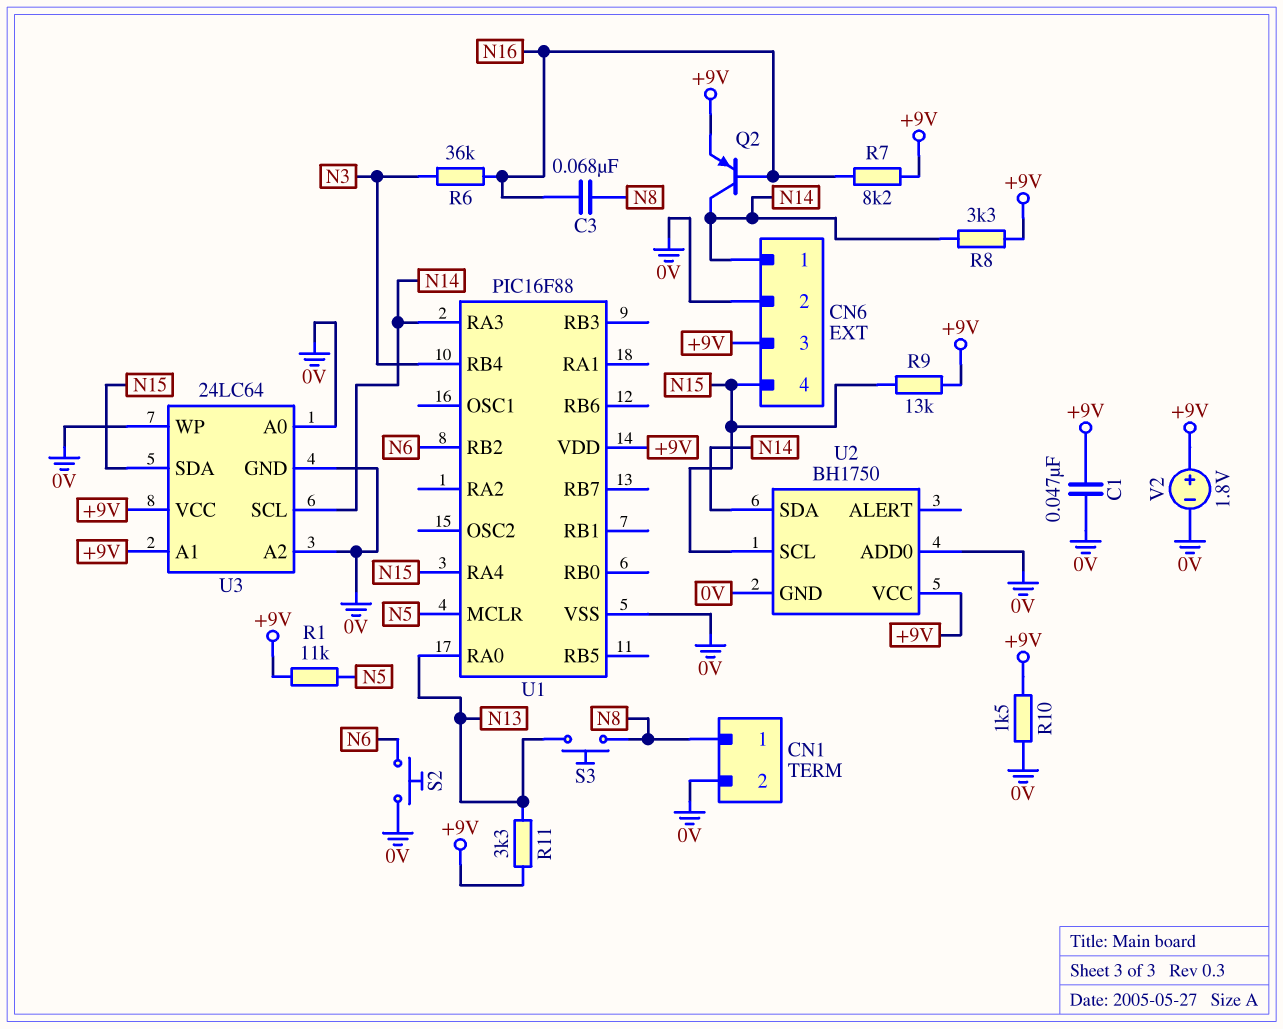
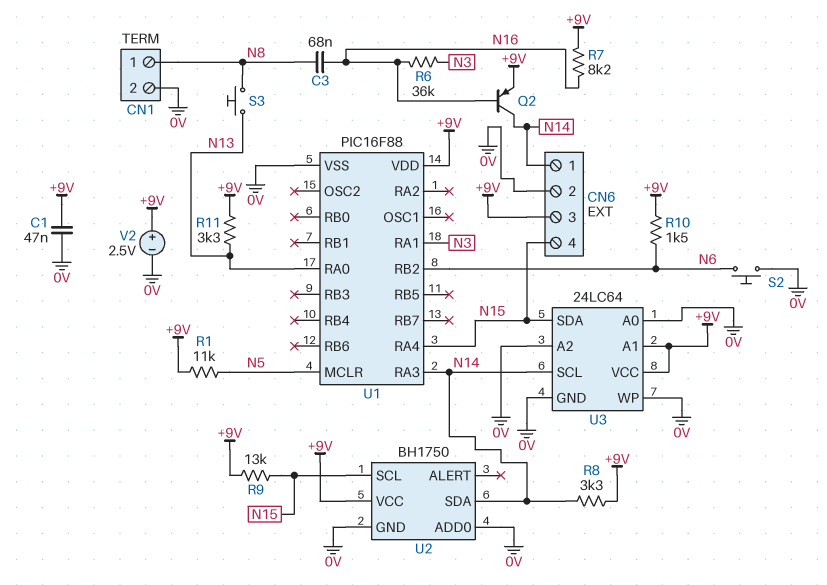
R10: 1.5k (+9V, 0V) -> 1.5k (+9V, N6)
U1 pin RA1: none -> N3
U1 pin RB4: N3 -> none
V2: 1.8V (plus +9V, minus 0V) -> 2.5V (plus +9V, minus 0V)

